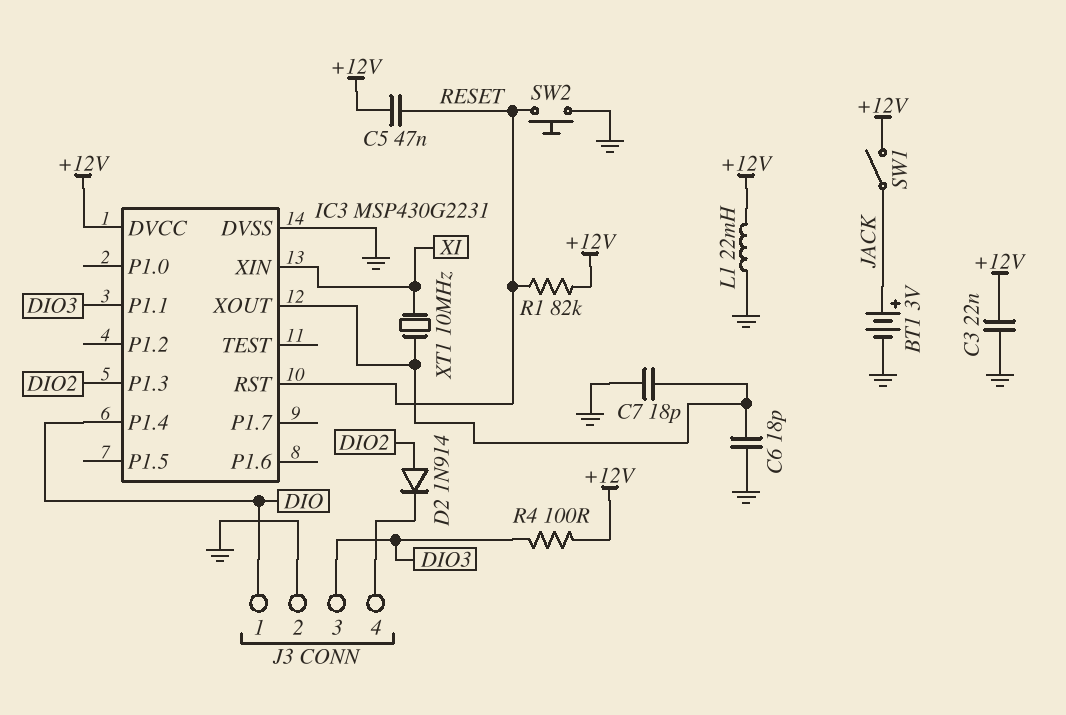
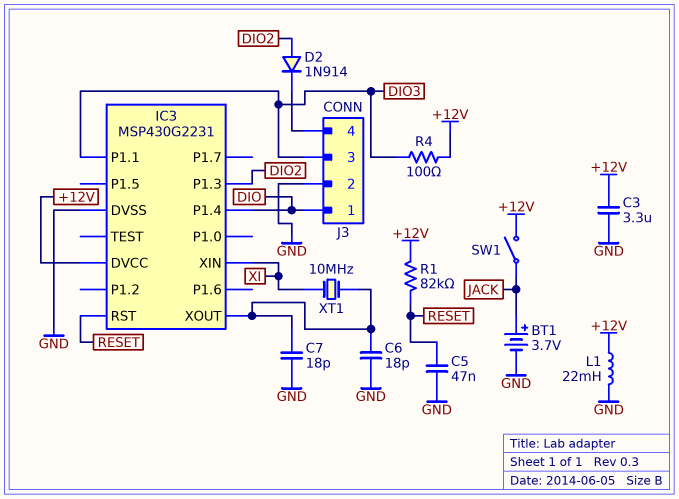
BT1: 3V (plus JACK, minus GND) -> 3.7V (plus JACK, minus GND)
C3: 22nF (+12V, GND) -> 3.3uF (+12V, GND)
C5: 47nF (+12V, RESET) -> 47nF (GND, RESET)
SW2: button (GND, RESET) -> none

